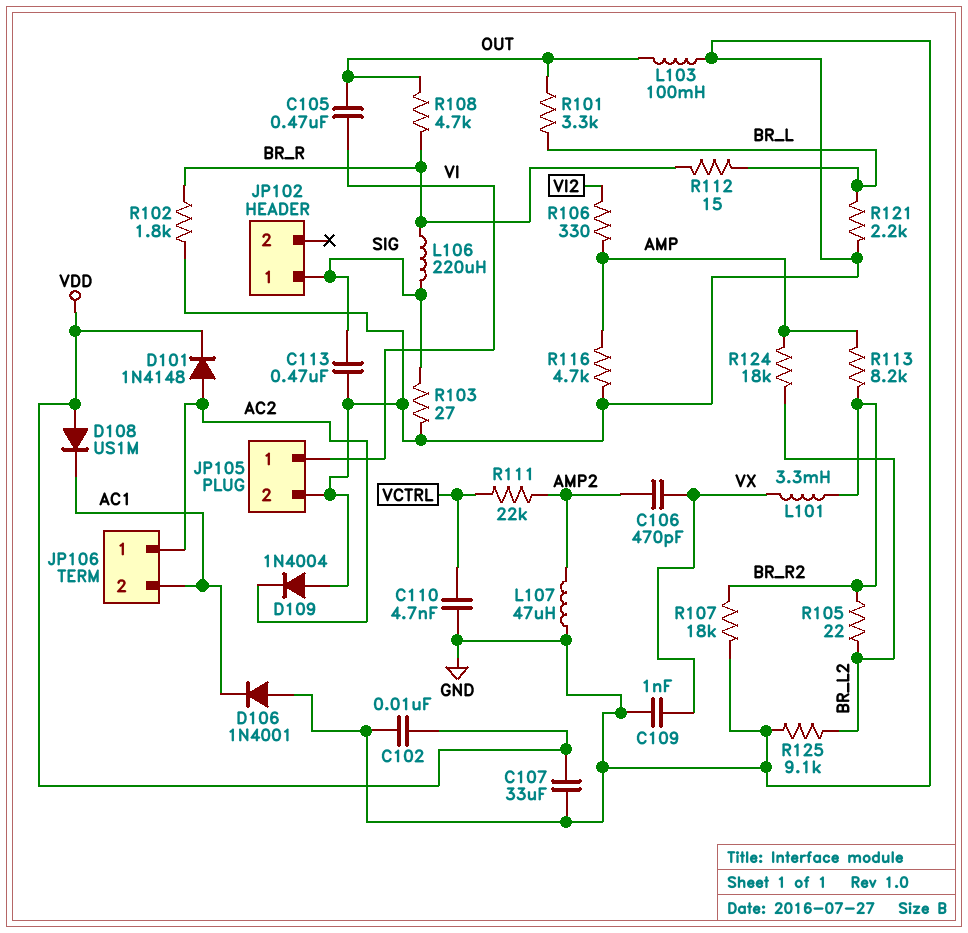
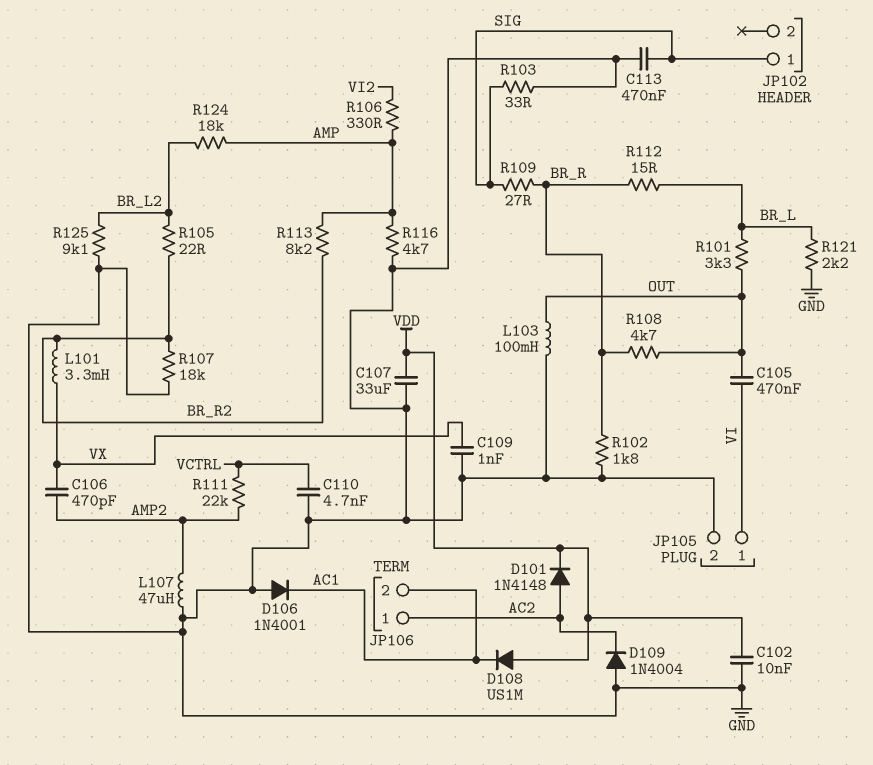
L106: 220uH (BR_R, SIG) -> none
R103: 27 (GND, SIG) -> 33 (GND, SIG)
R109: none -> 27 (BR_R, SIG)

